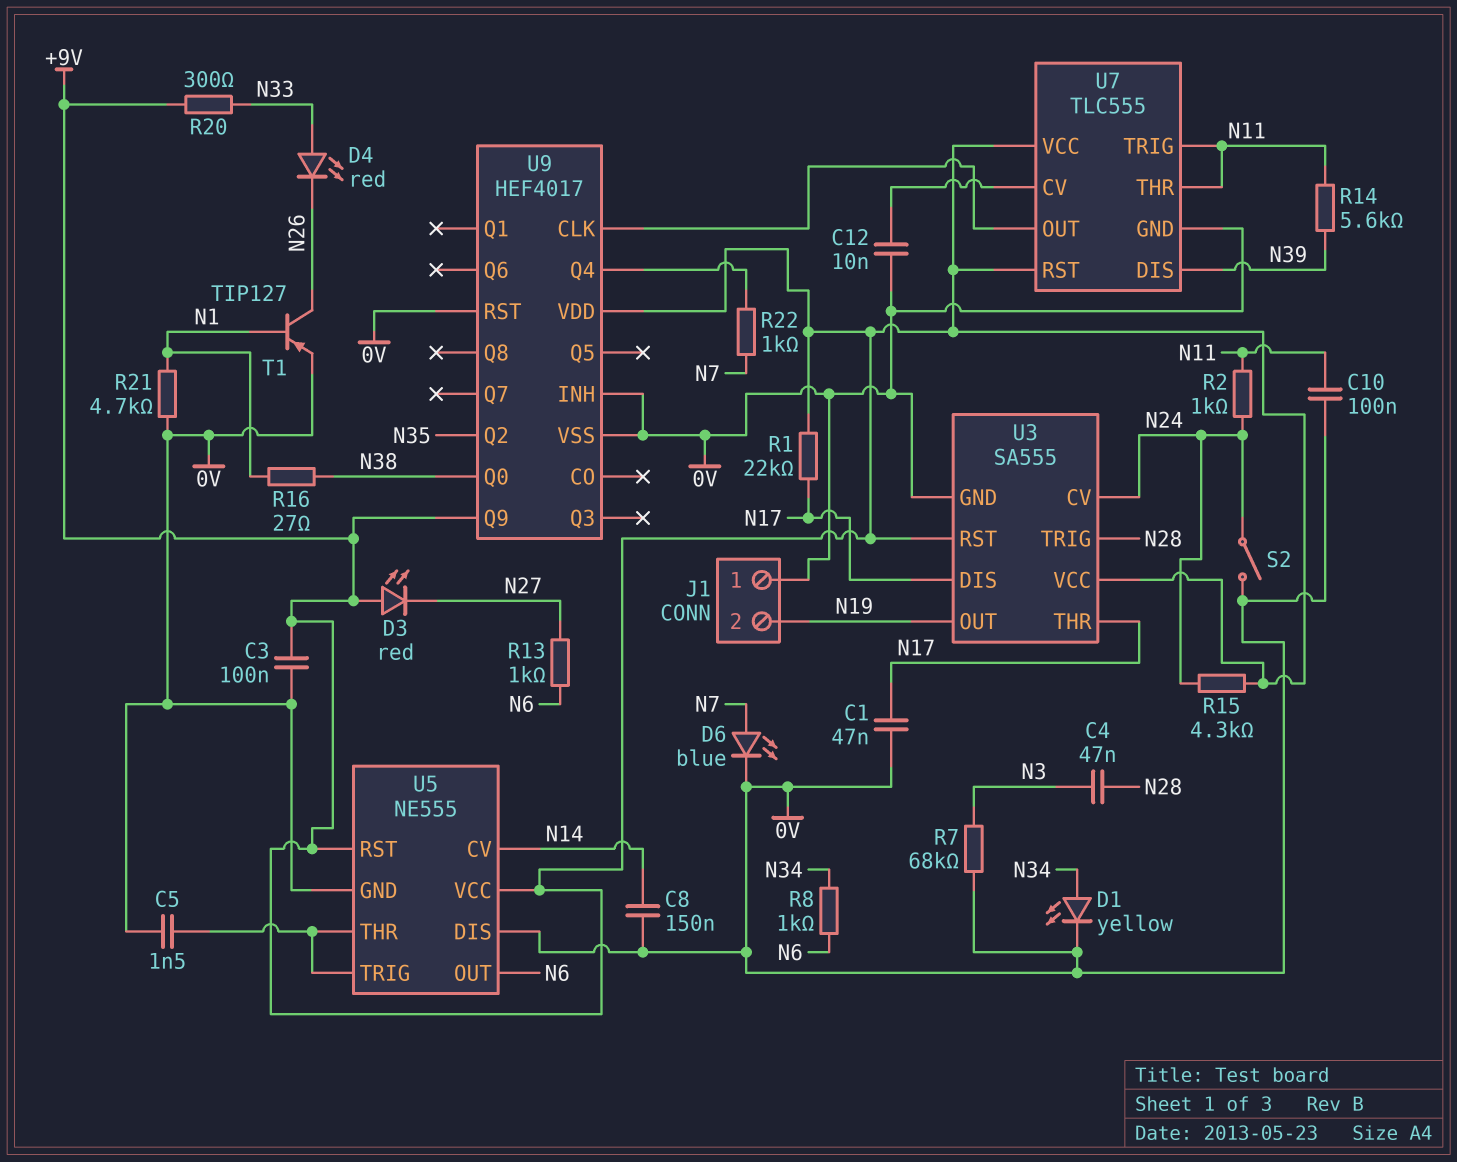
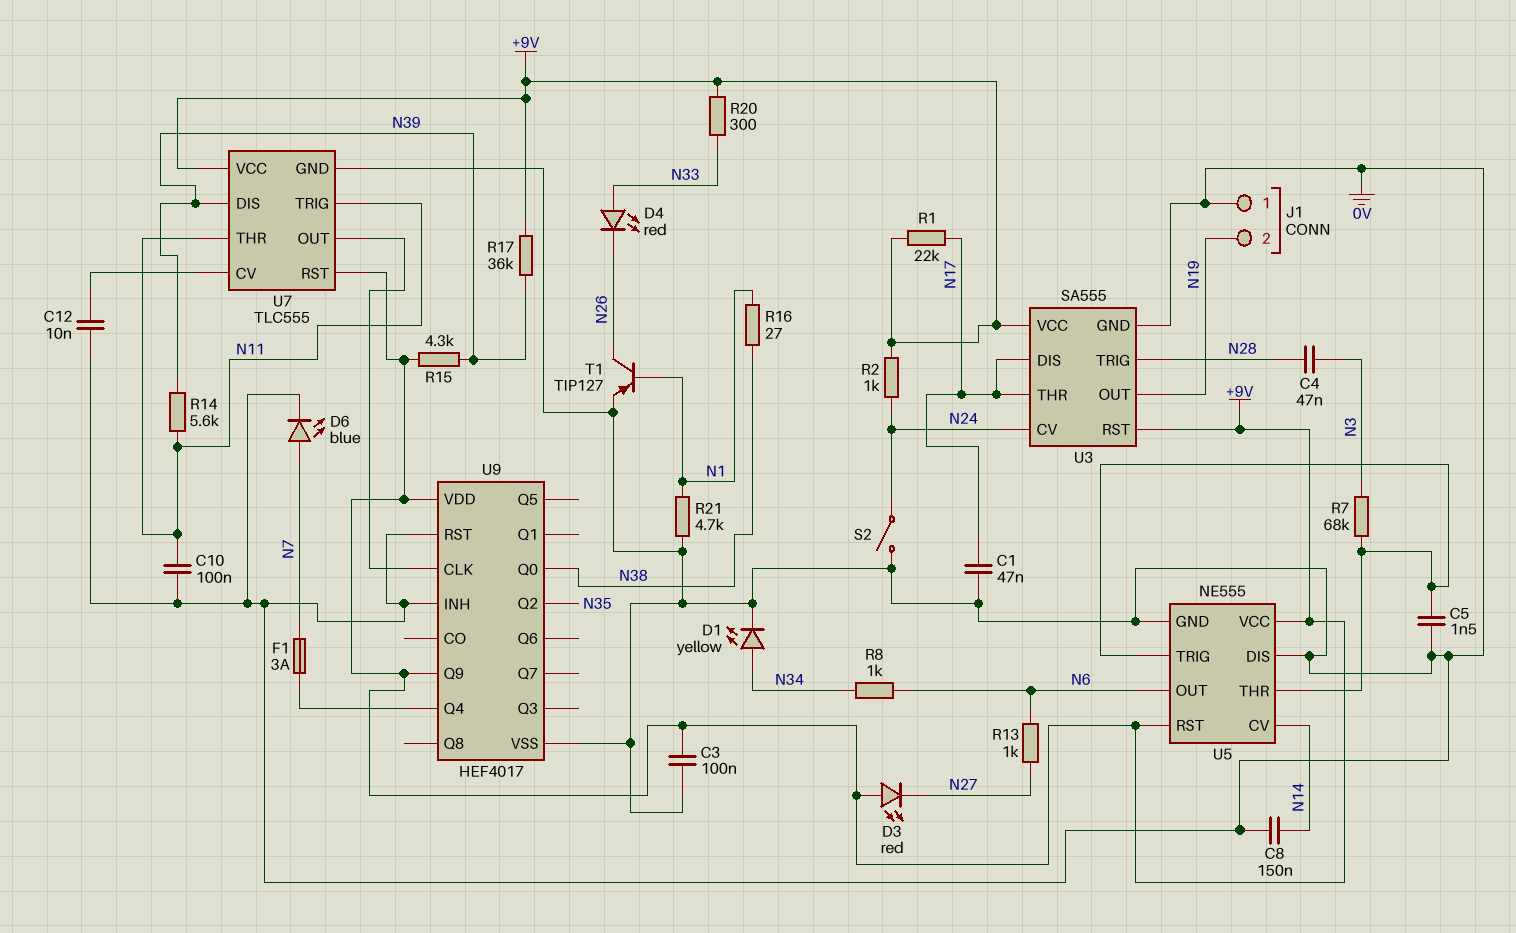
F1: none -> 3A (N7, U9/Q4)
R2: 1k (N11, N24) -> 1k (+9V, N24)
R7: 68k (0V, N3) -> 68k (N3, U5/THR)
R15: 4.3k (+9V, N24) -> 4.3k (+9V, N39)
R17: none -> 36k (+9V, N39)
R22: 1k (N7, U9/Q4) -> none

